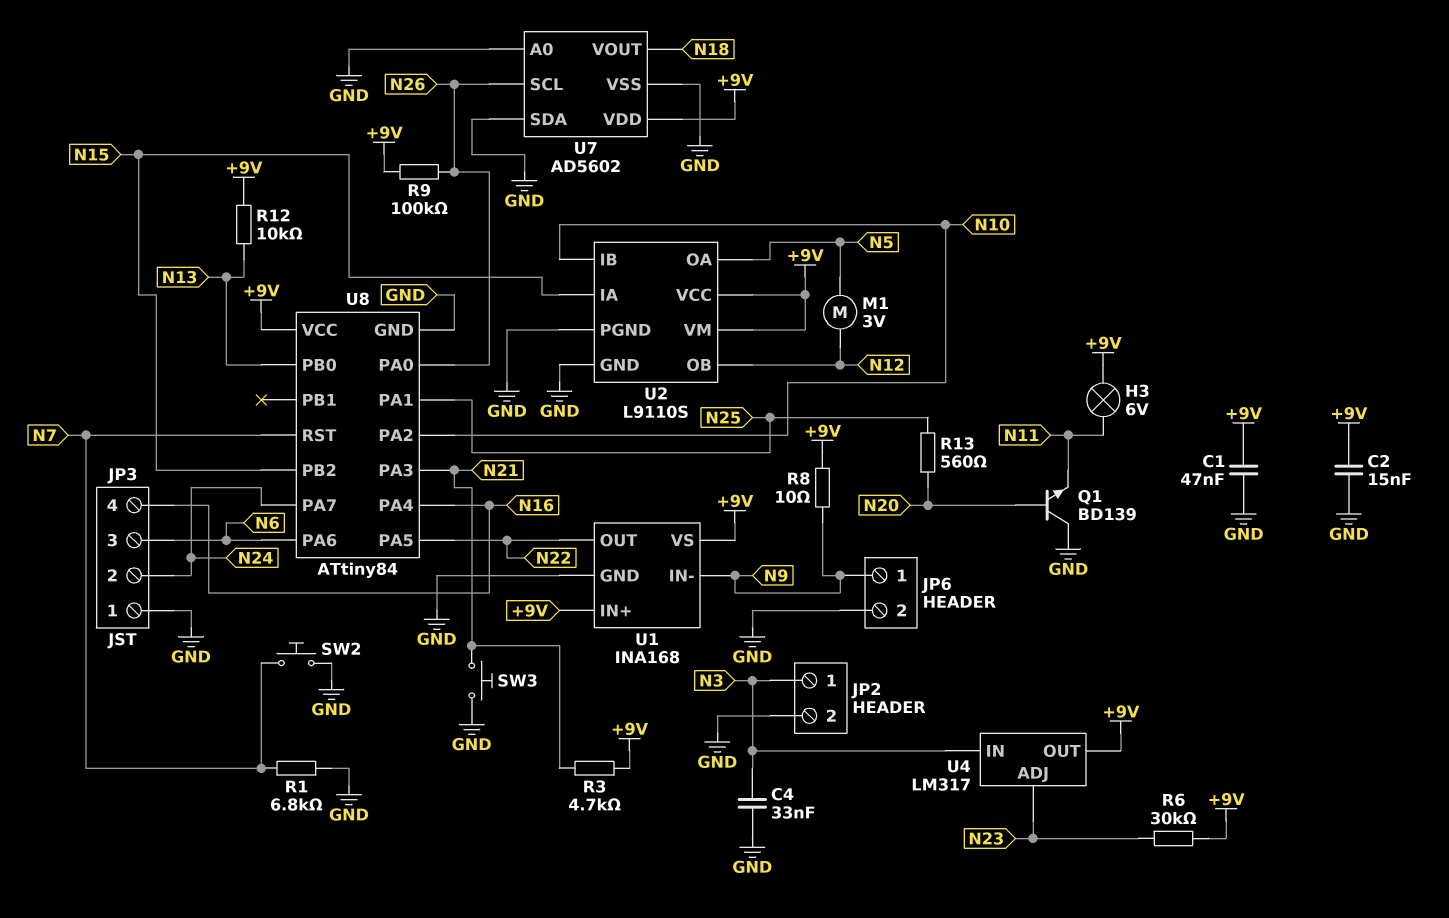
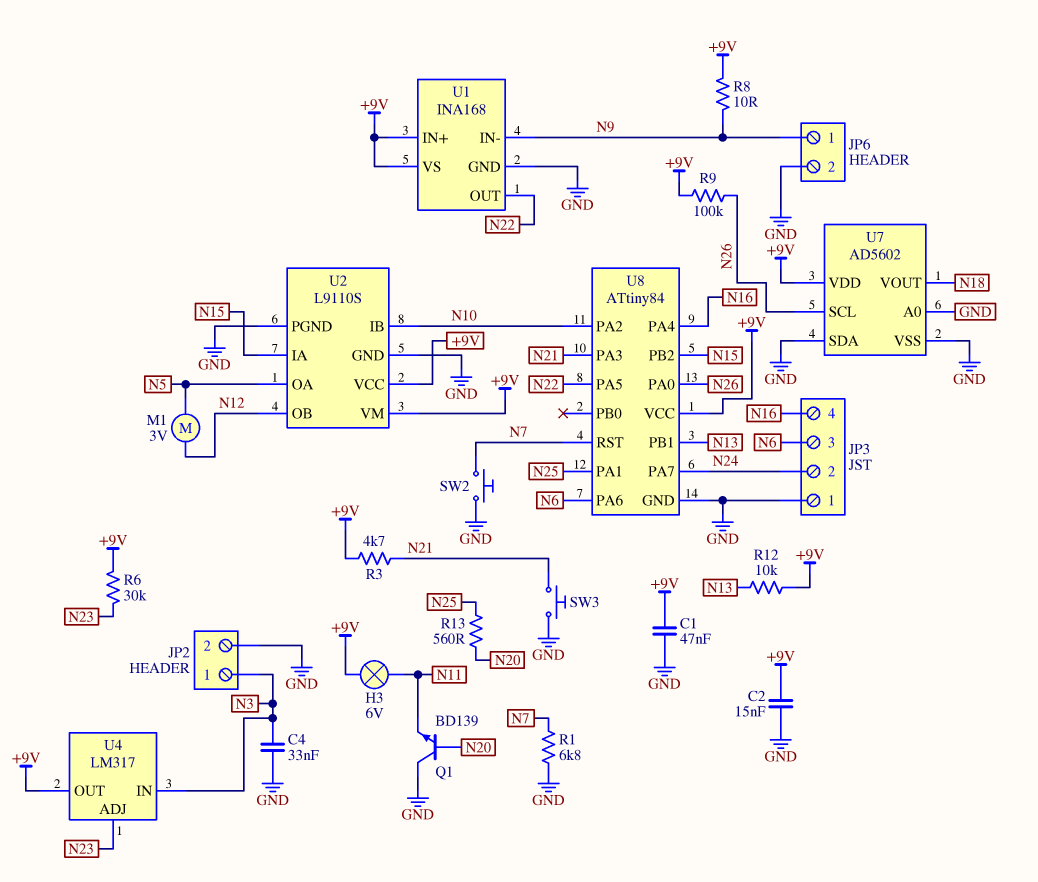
U8 pin PB0: N13 -> none
U8 pin PB1: none -> N13

